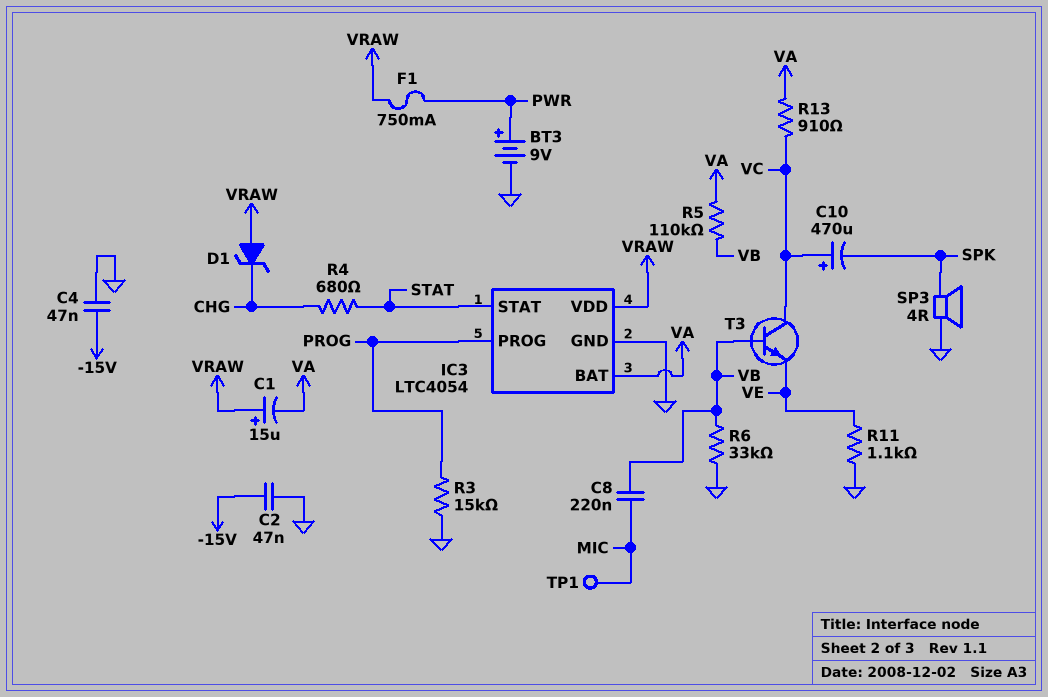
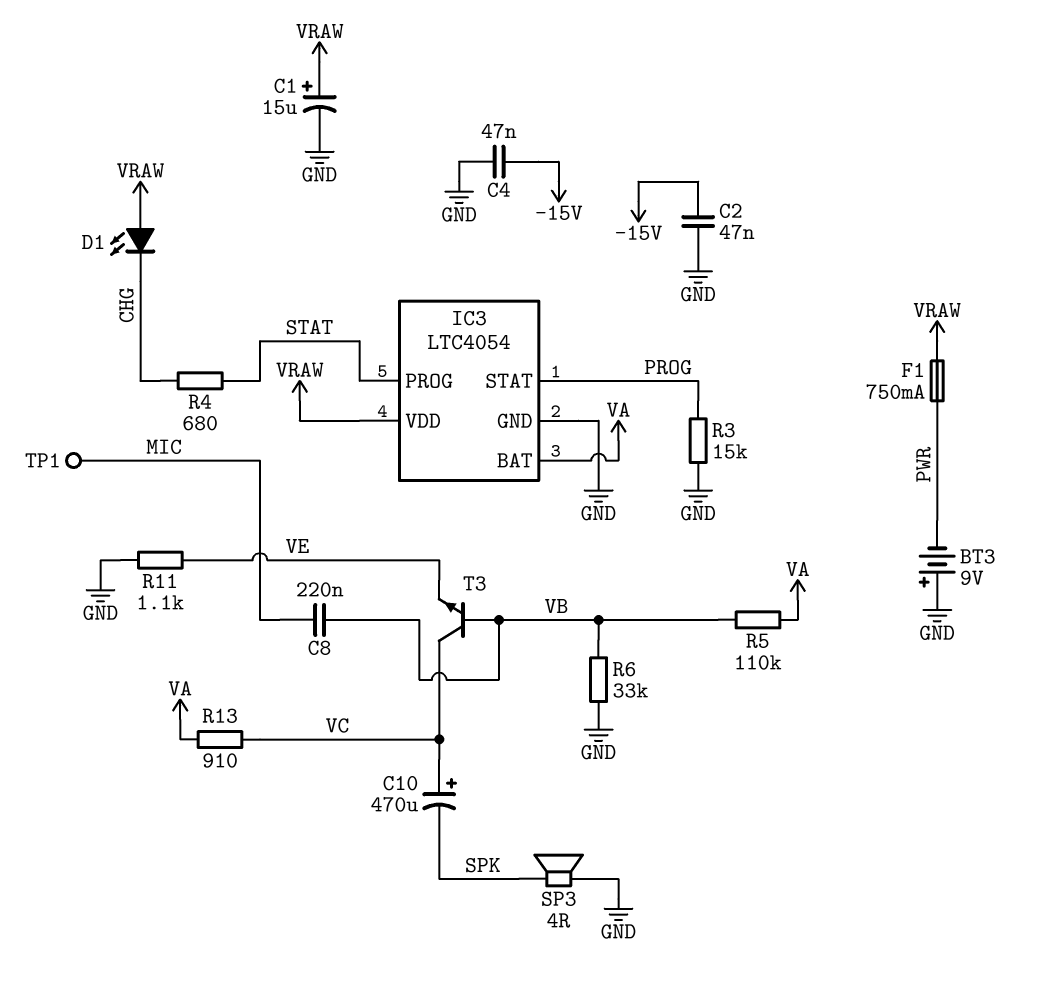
BT3: 9V (plus PWR, minus GND) -> 9V (plus GND, minus PWR)
C1: 15uF (plus VRAW, minus VA) -> 15uF (plus VRAW, minus GND)
D1: zener (A VRAW, K CHG) -> LED (A VRAW, K CHG)
IC3 pin PROG: PROG -> STAT
IC3 pin STAT: STAT -> PROG

